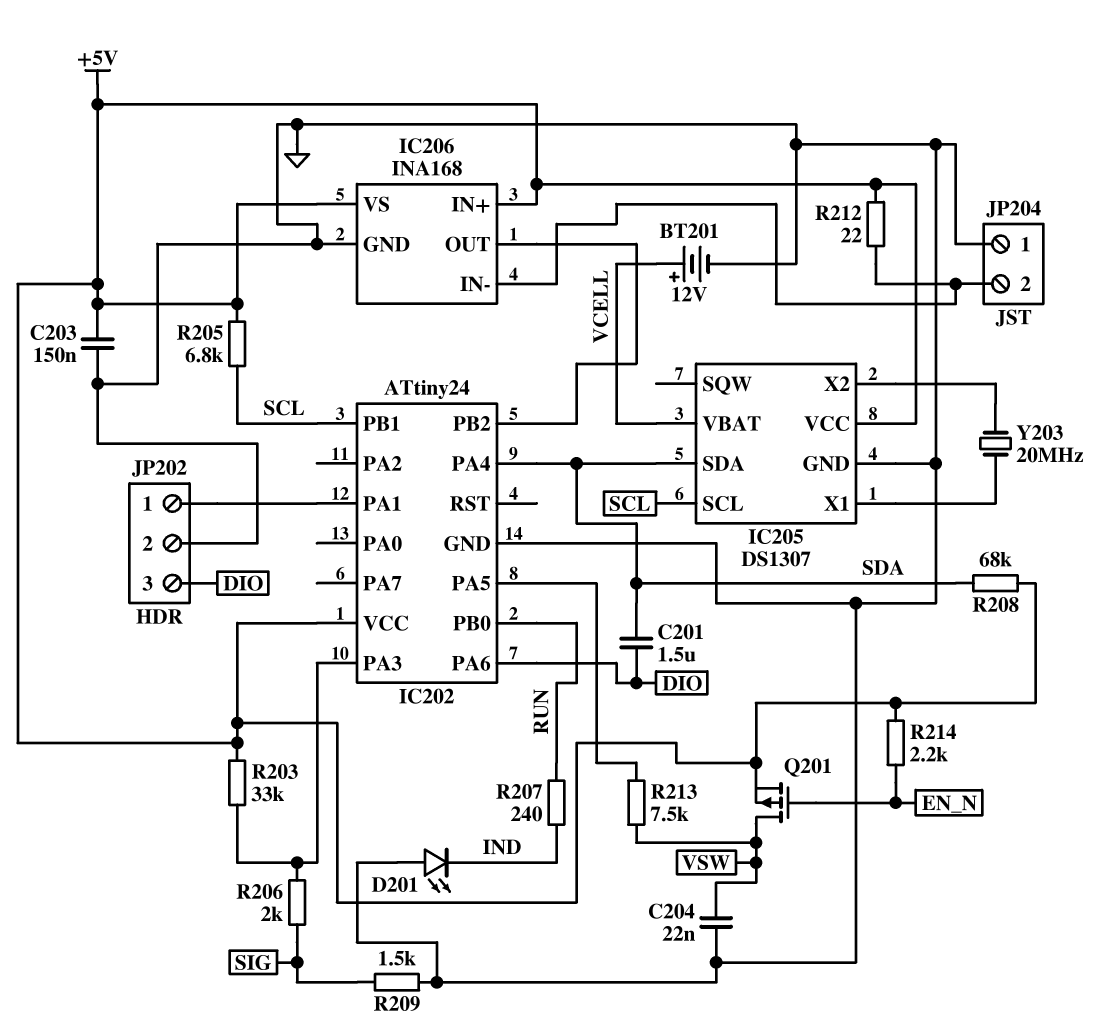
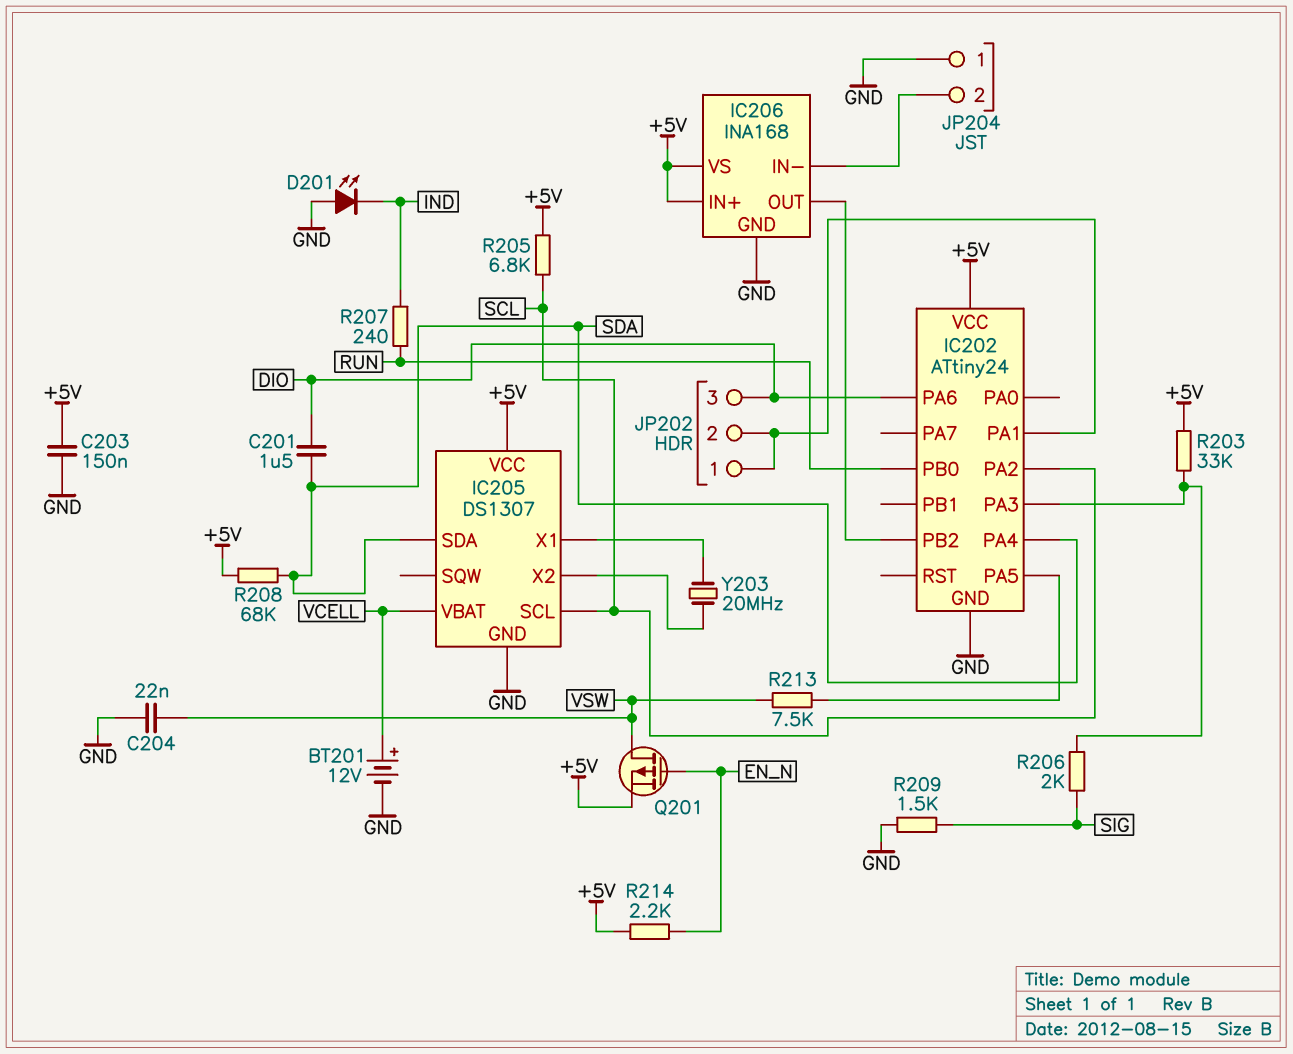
IC202 pin PA2: none -> SCL
IC202 pin PB1: SCL -> none
JP202 pin 2: GND -> IC202/PA1
R212: 22 (+5V, IC206/IN-) -> none

